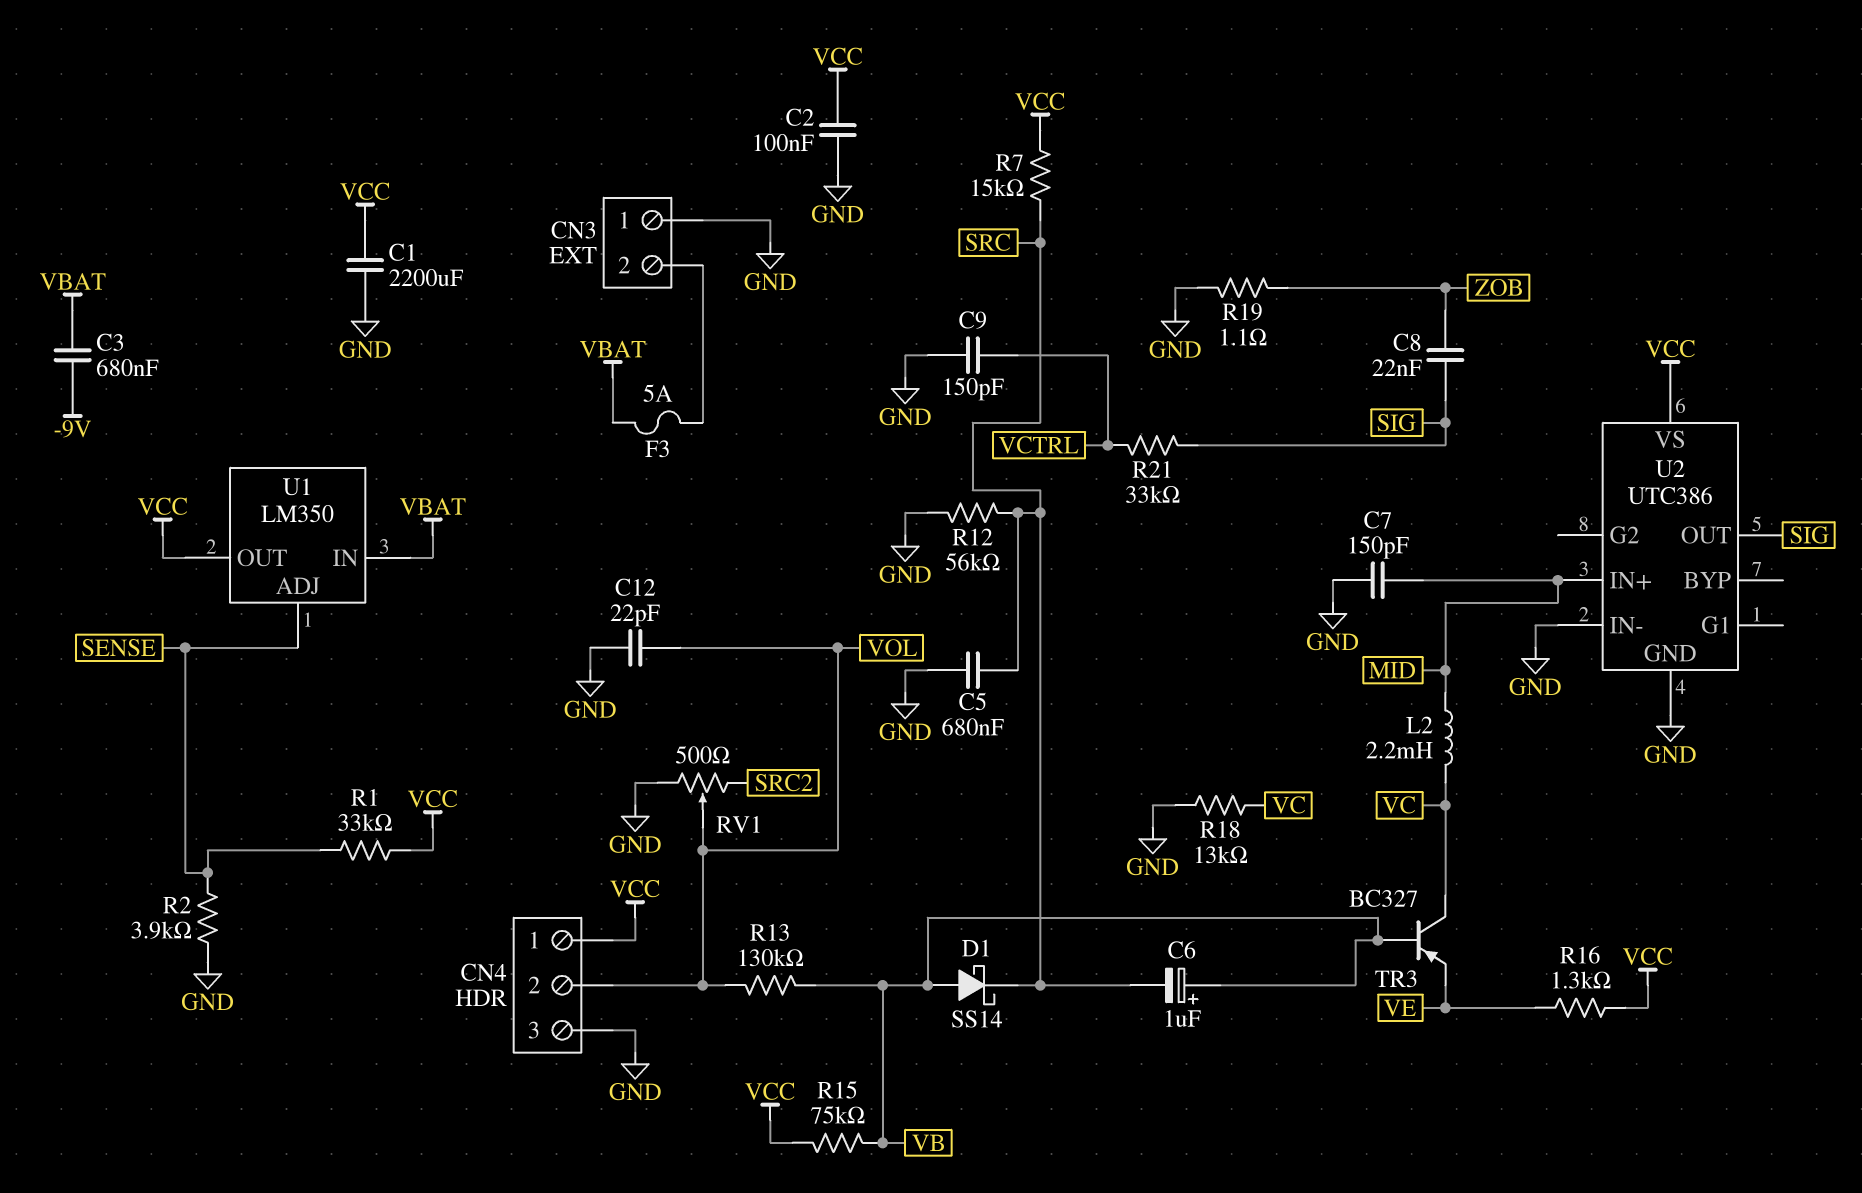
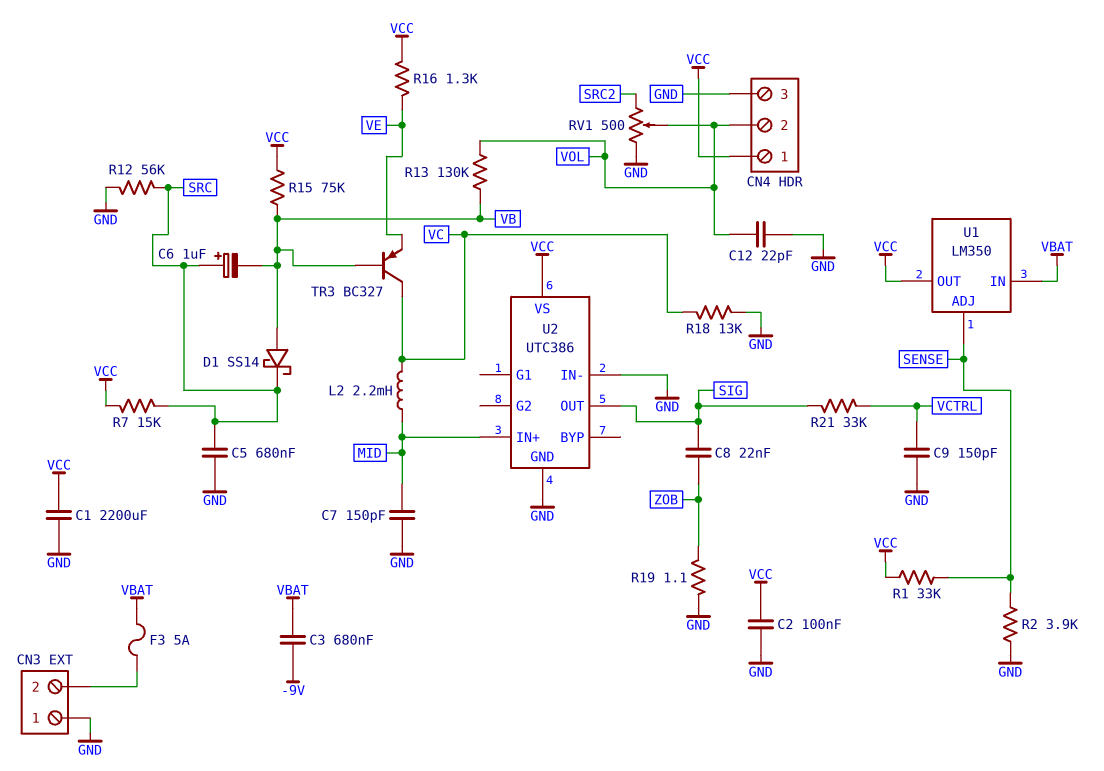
C6: 1uF (plus VB, minus SRC) -> 1uF (plus SRC, minus VB)

